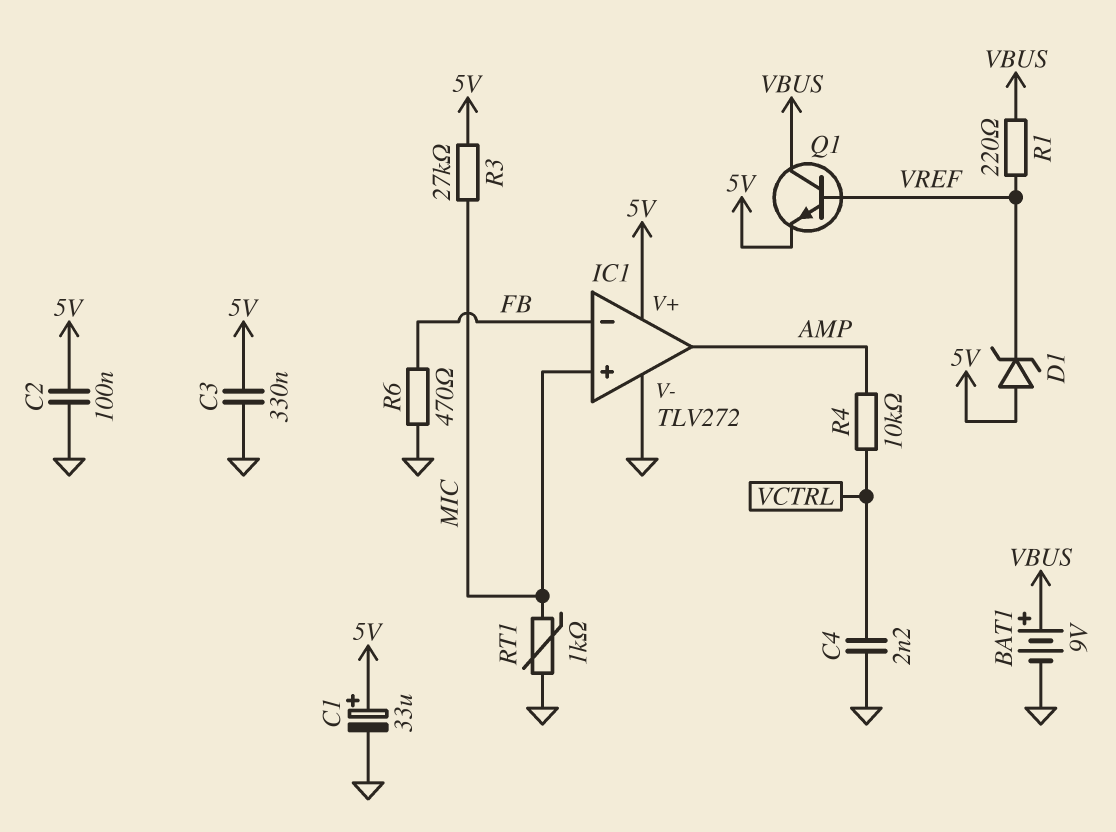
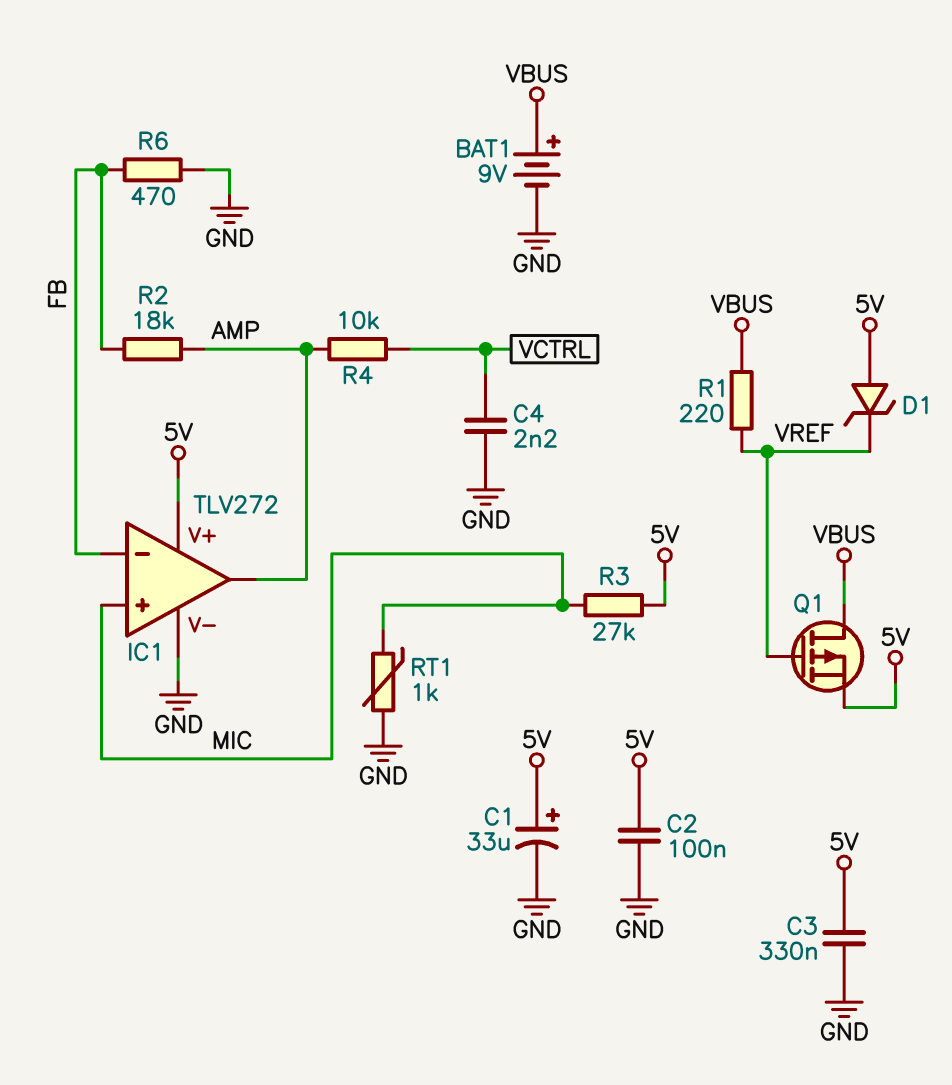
Q1: NPN (B VREF, C VBUS, E 5V) -> PMOS (G VREF, D VBUS, S 5V)
R2: none -> 18k (AMP, FB)

